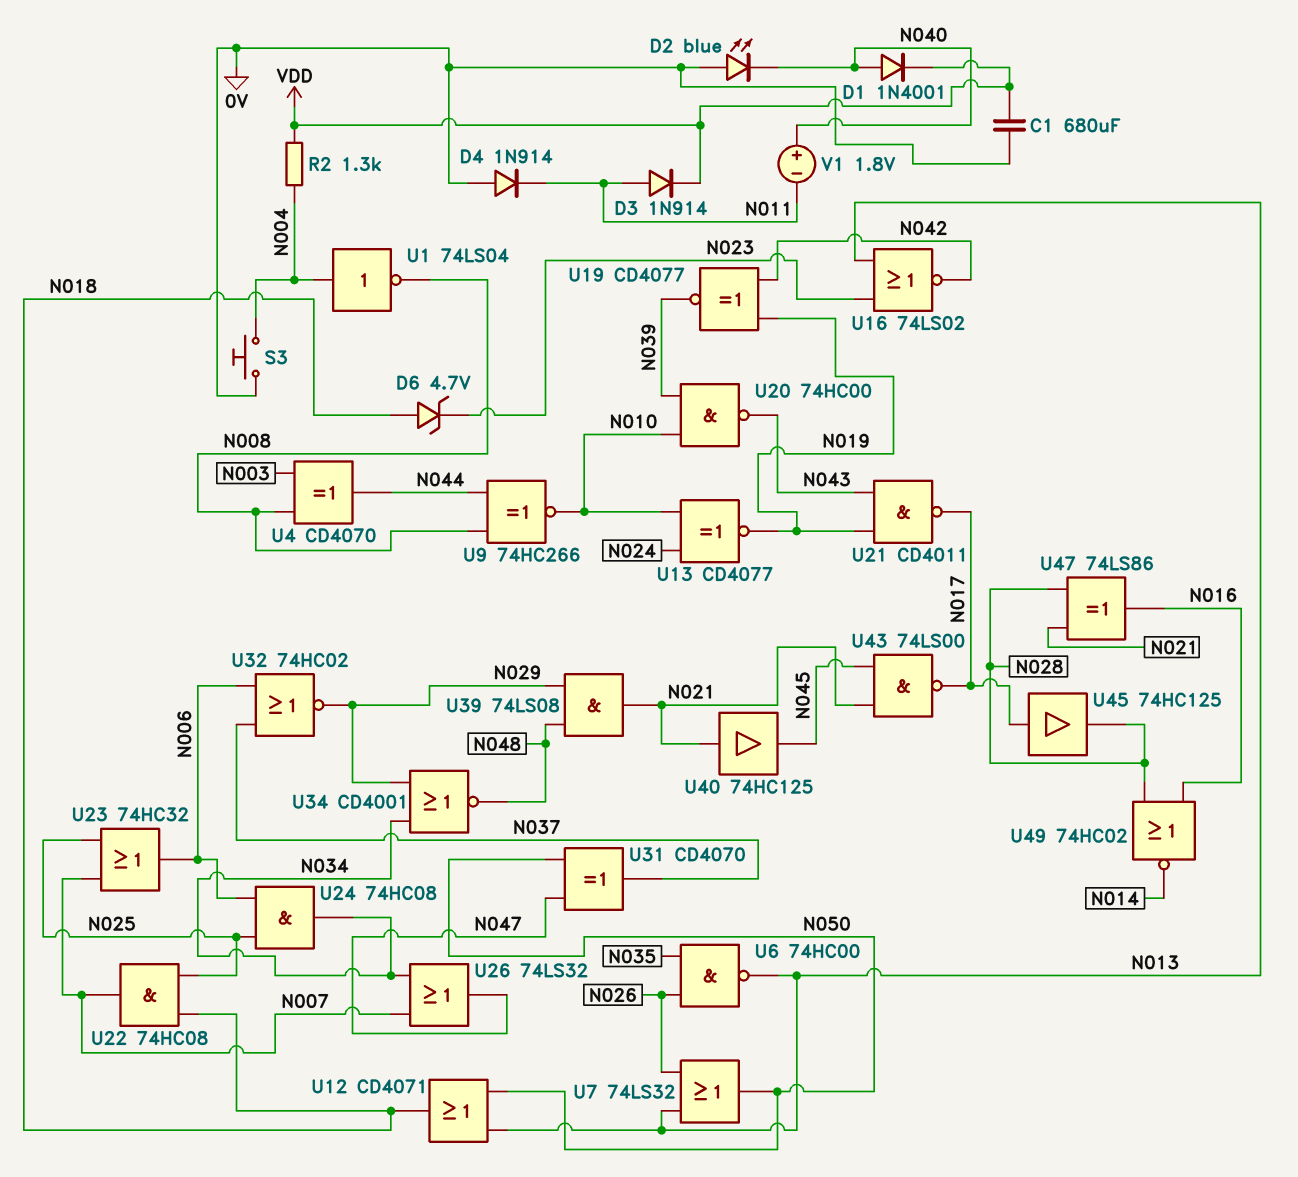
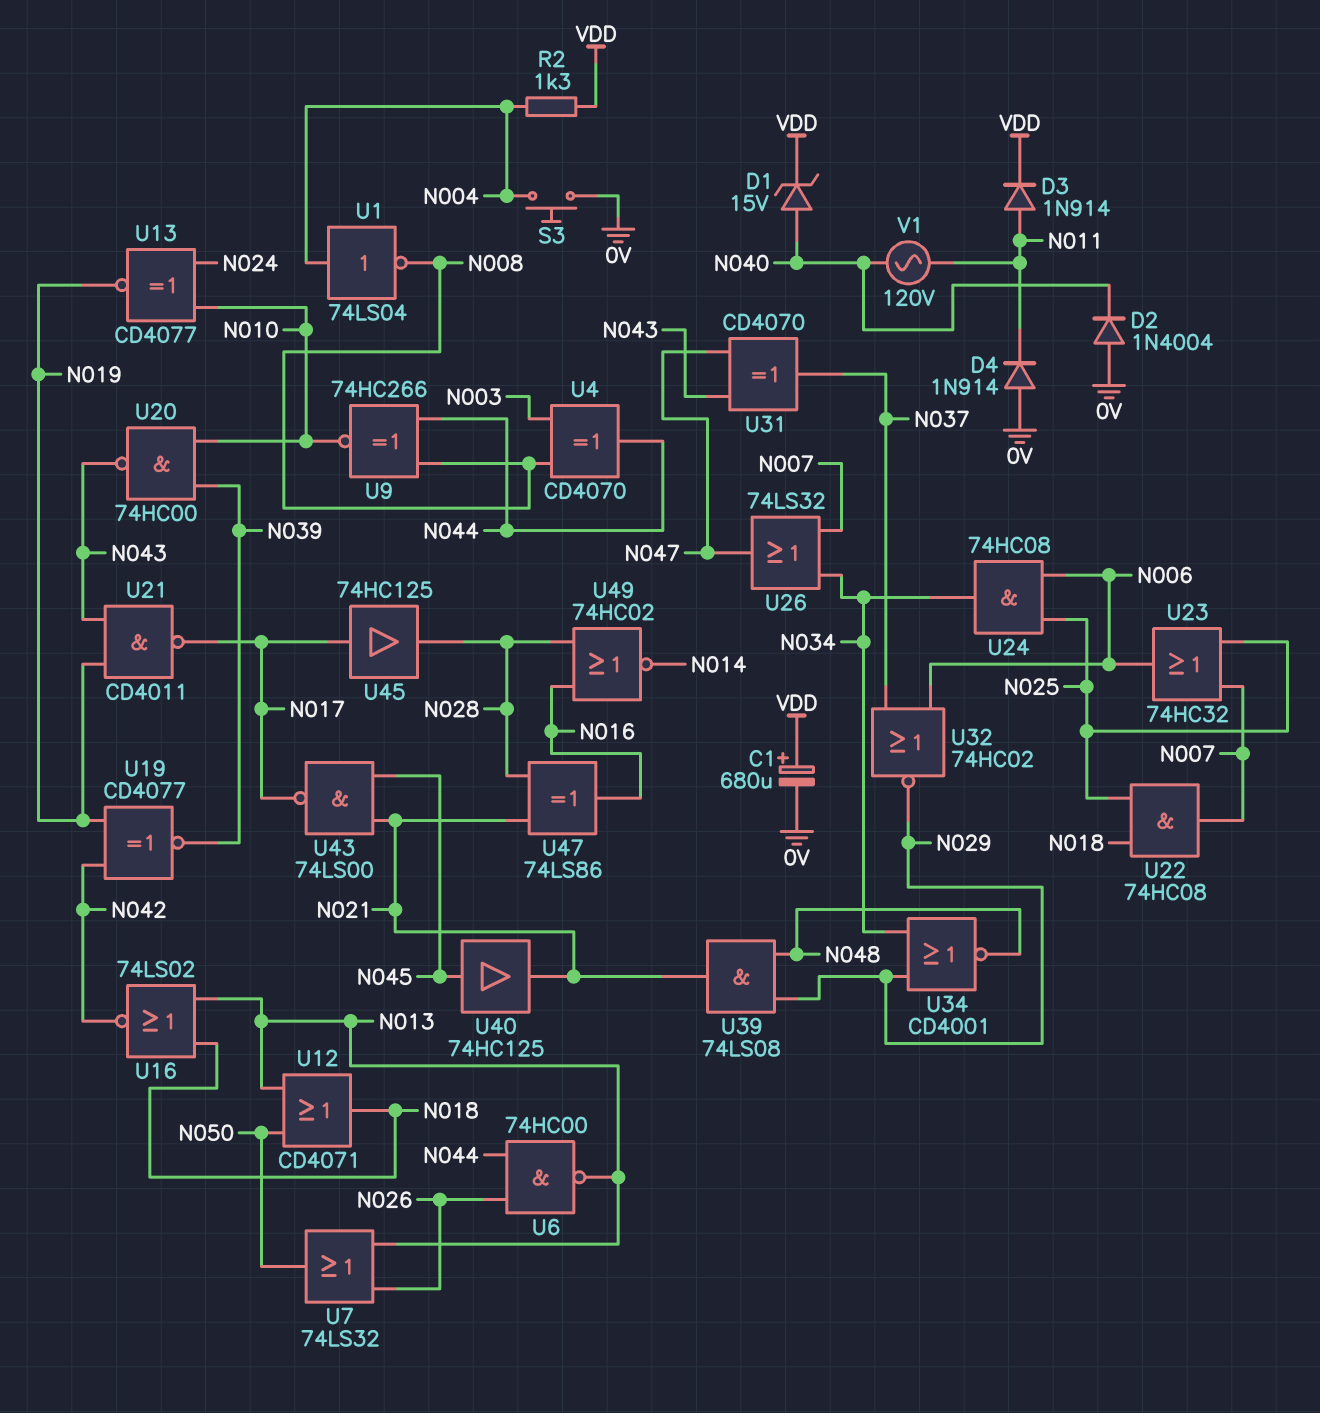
C1: 680uF (0V, VDD) -> 680uF (plus VDD, minus 0V)
D1: diode 1N4001 (A N040, K VDD) -> zener 15V (A N040, K VDD)
D2: LED blue (A 0V, K N040) -> diode 1N4004 (A 0V, K N040)
D6: zener 4.7V (A N018, K N023) -> none
U6: NAND 74HC00 (in N026, in N035, out N013) -> NAND 74HC00 (in N026, in N044, out N013)
U16: NOR 74LS02 (in N013, in N023, out N042) -> NOR 74LS02 (in N013, in N018, out N042)
U31: XOR CD4070 (in N047, in N050, out N037) -> XOR CD4070 (in N043, in N047, out N037)
U40: buffer 74HC125 (in N021, out N045) -> buffer 74HC125 (in N045, out N021)
V1: 1.8V (plus N040, minus N011) -> AC 120V (N011, N040)

